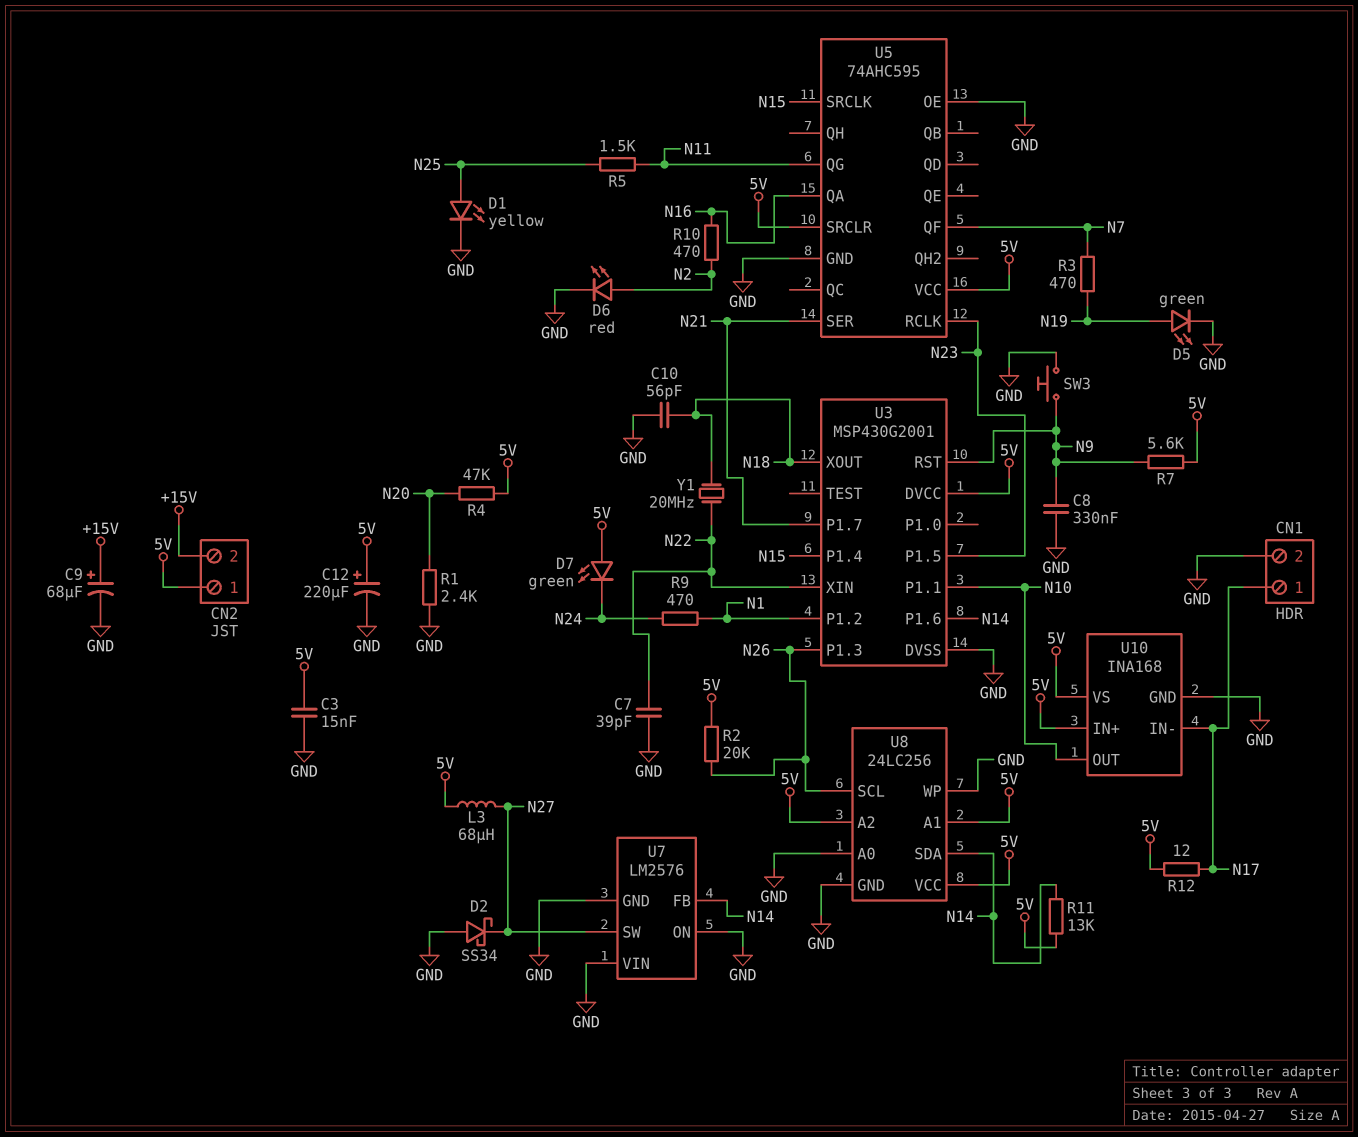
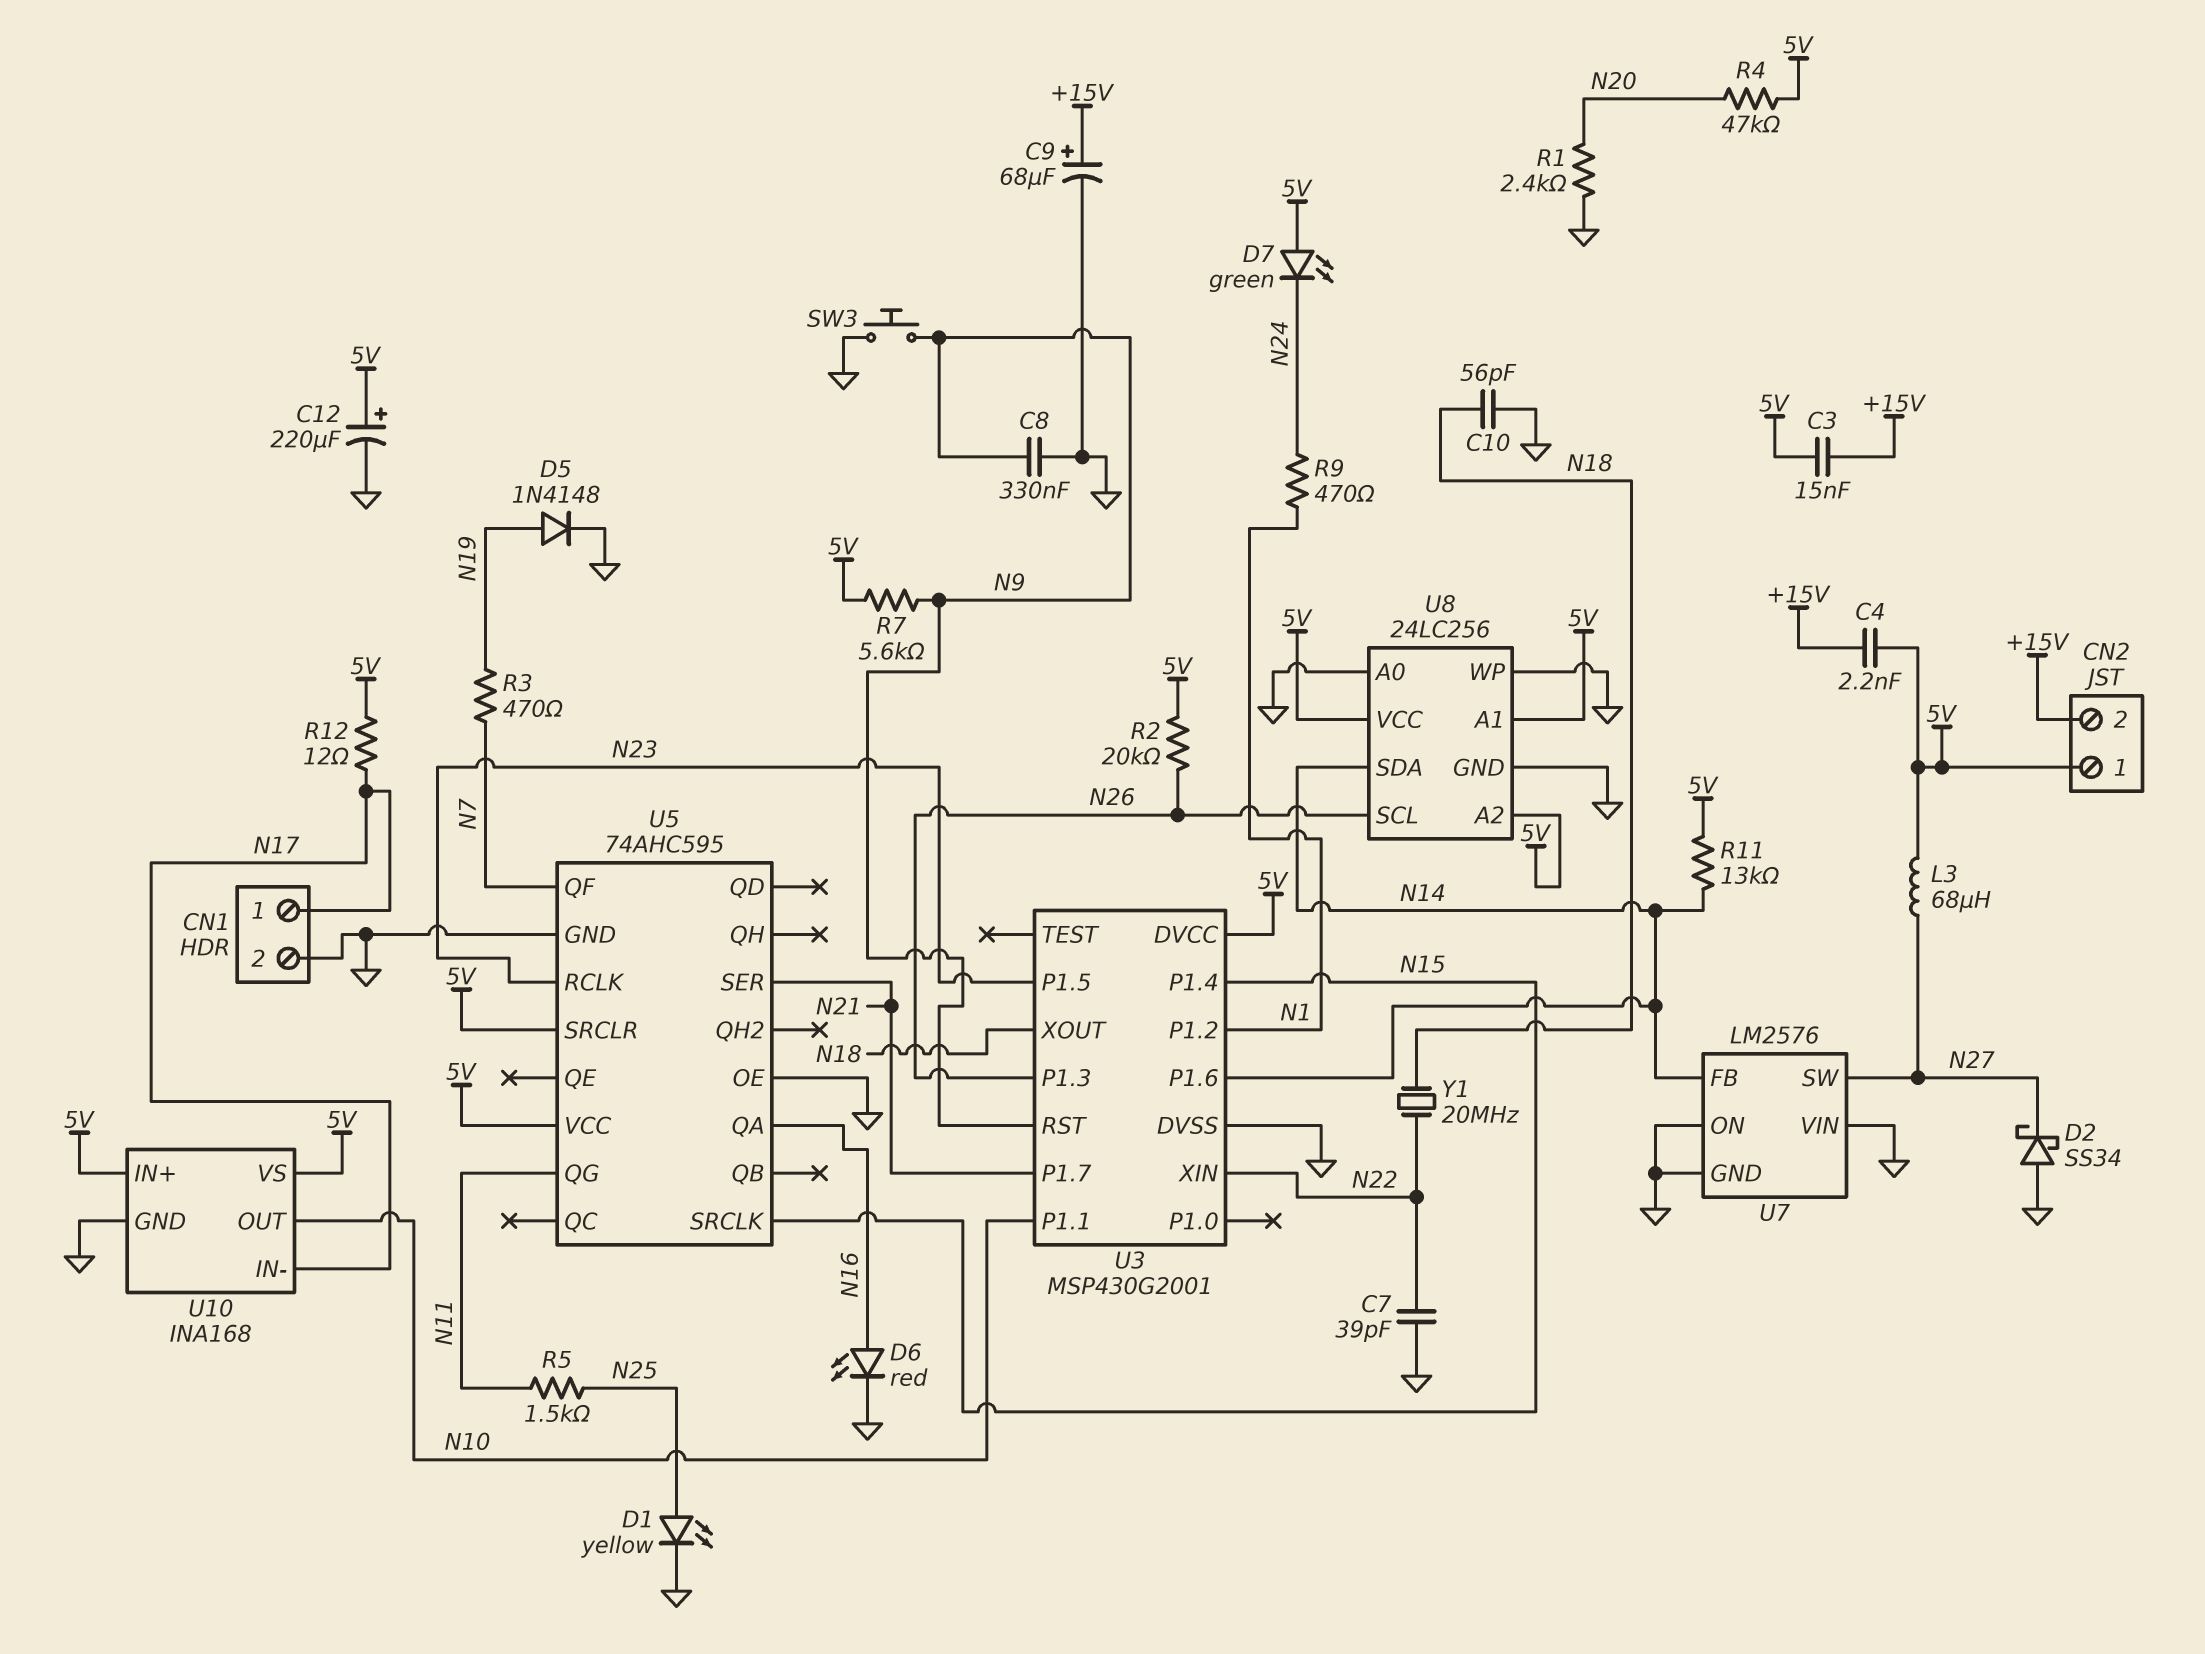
C3: 15nF (5V, GND) -> 15nF (+15V, 5V)
C4: none -> 2.2nF (+15V, 5V)
D5: LED green (A N19, K GND) -> diode 1N4148 (A N19, K GND)
D6: LED red (A N2, K GND) -> LED red (A N16, K GND)
R10: 470 (N2, N16) -> none

